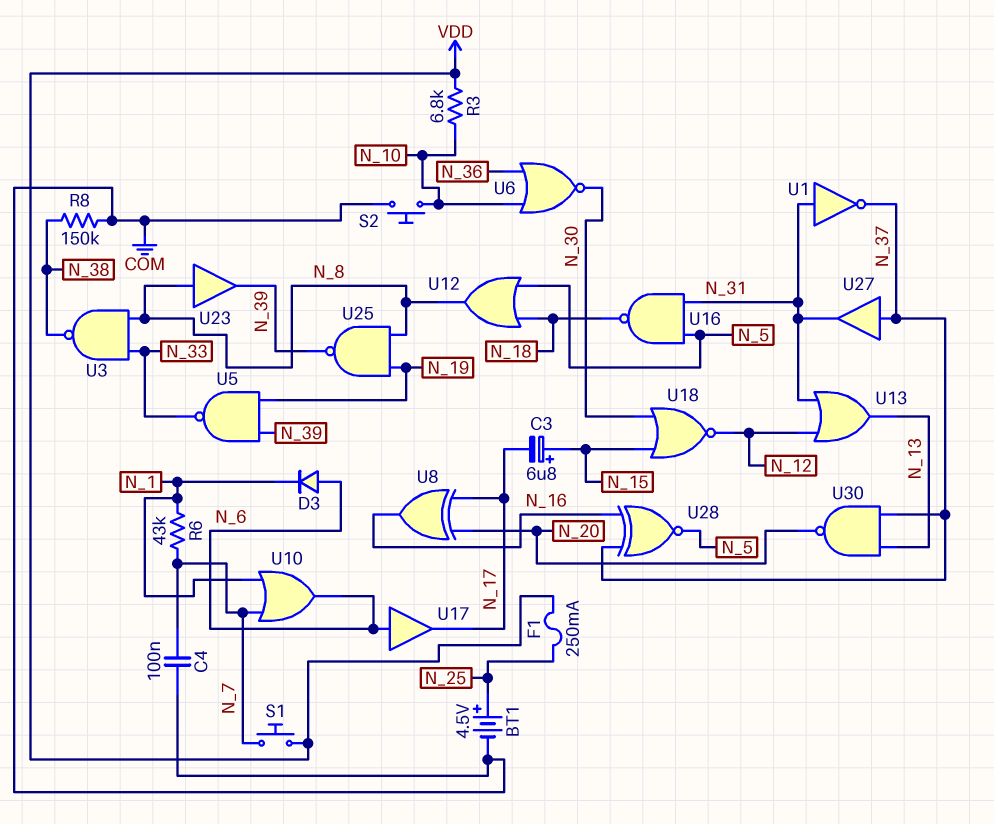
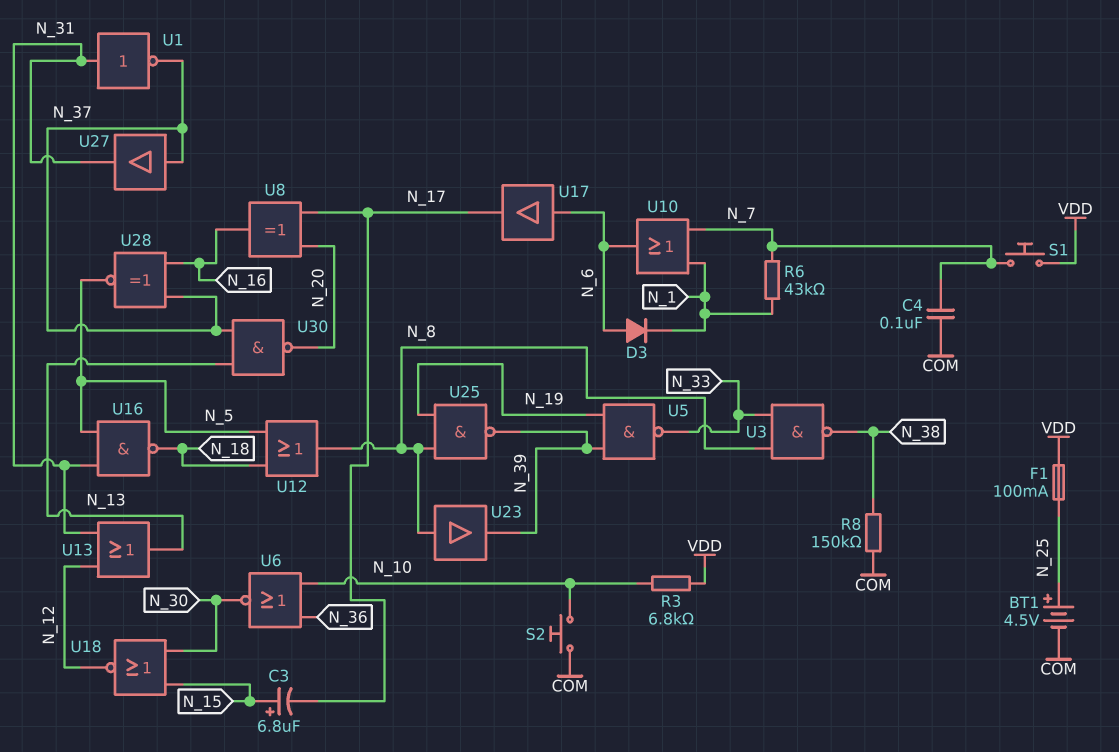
F1: 250mA (N_25, VDD) -> 100mA (N_25, VDD)

